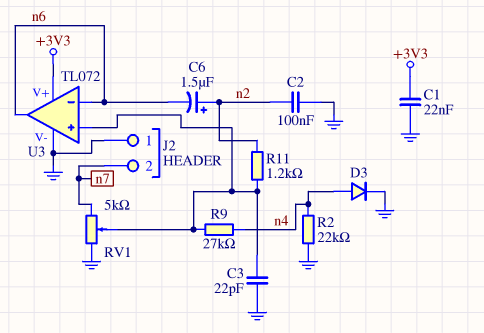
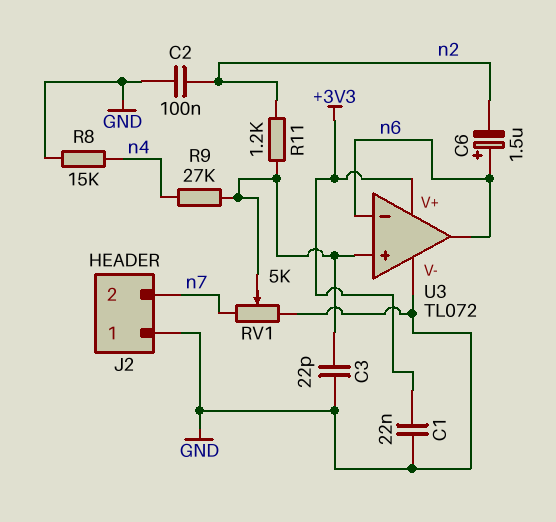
C6: 1.5uF (plus n2, minus n6) -> 1.5uF (plus n6, minus n2)
D3: diode (A n4, K GND) -> none
R2: 22k (GND, n4) -> none
R8: none -> 15k (GND, n4)

